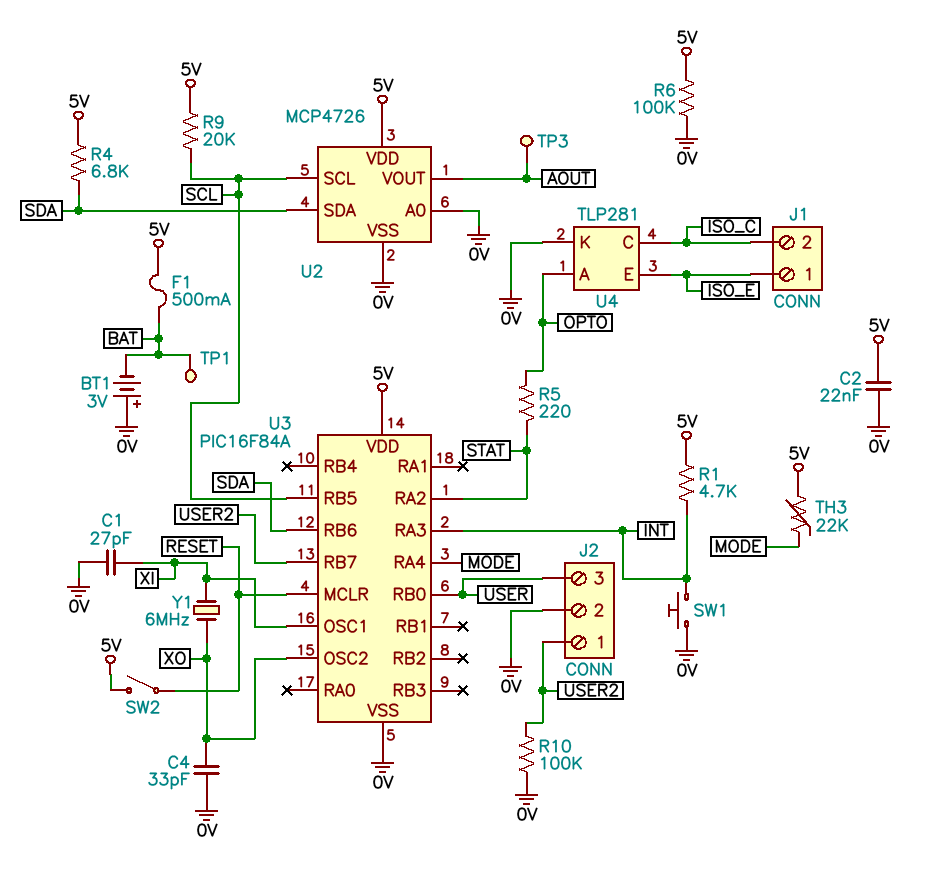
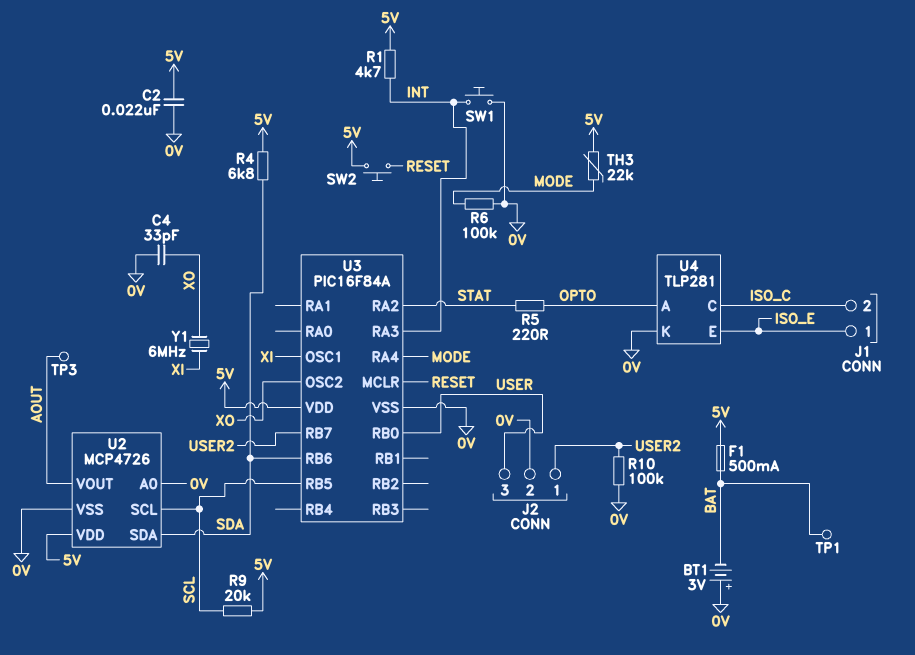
C1: 27pF (0V, XI) -> none
R6: 100k (0V, 5V) -> 100k (0V, MODE)
SW2: switch (5V, RESET) -> button (5V, RESET)

